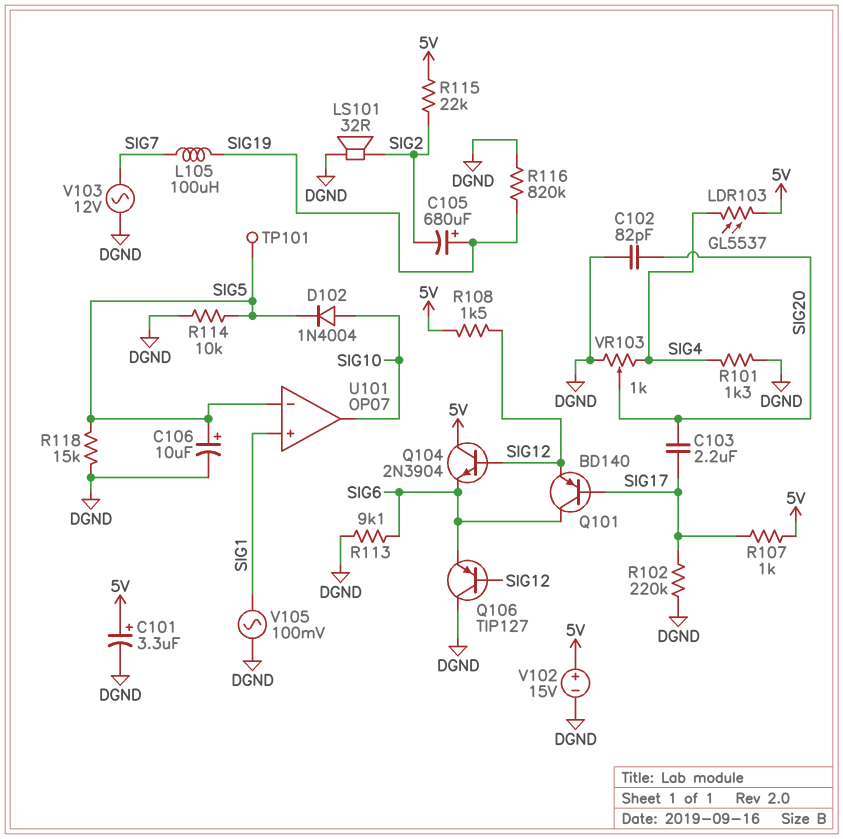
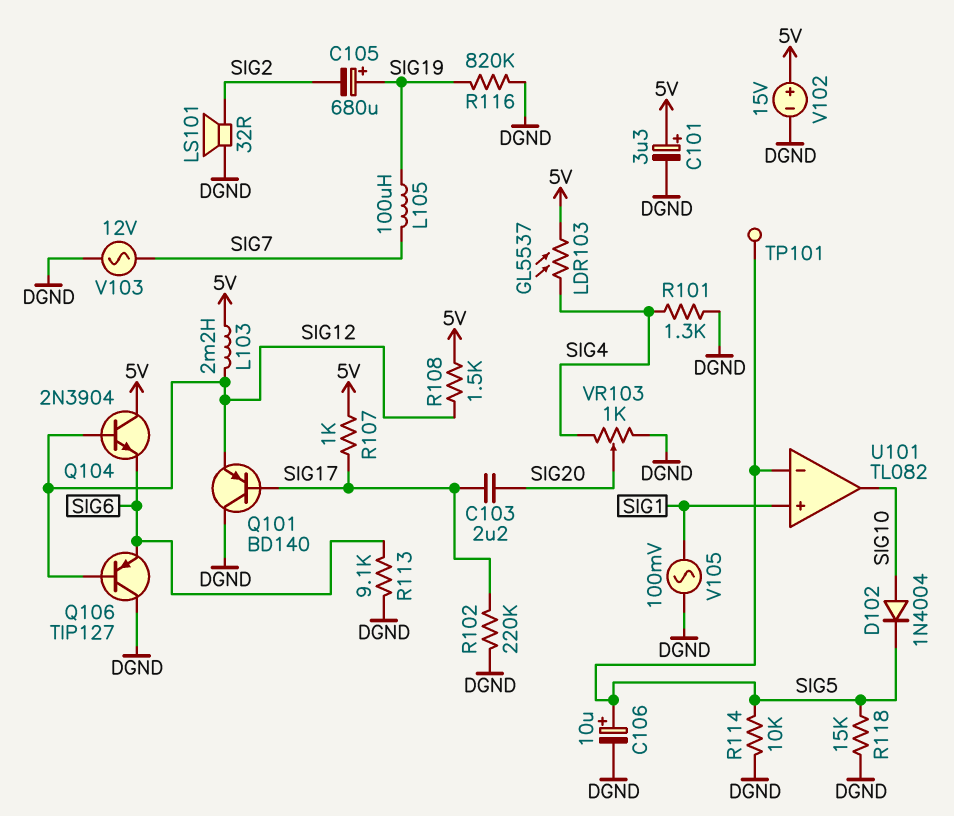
C102: 82pF (DGND, SIG20) -> none
L103: none -> 2.2mH (5V, SIG12)
Q101: PNP BD140 (B SIG17, C SIG6, E SIG12) -> PNP BD140 (B SIG17, C DGND, E SIG12)
R115: 22k (5V, SIG2) -> none
U101: OP07 -> TL082

